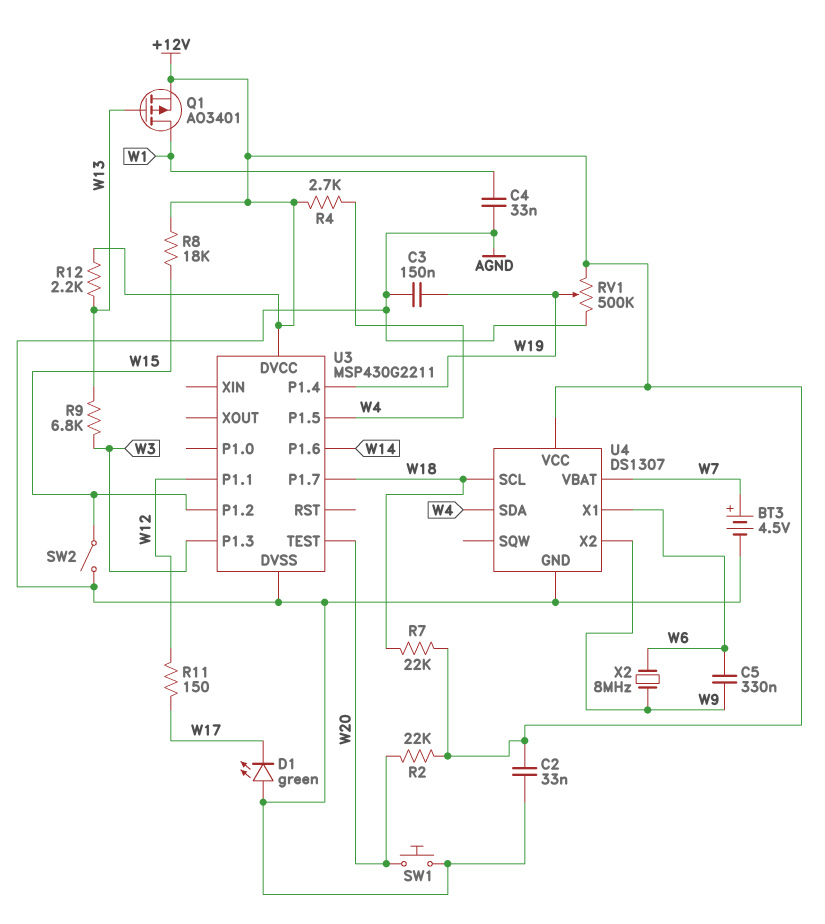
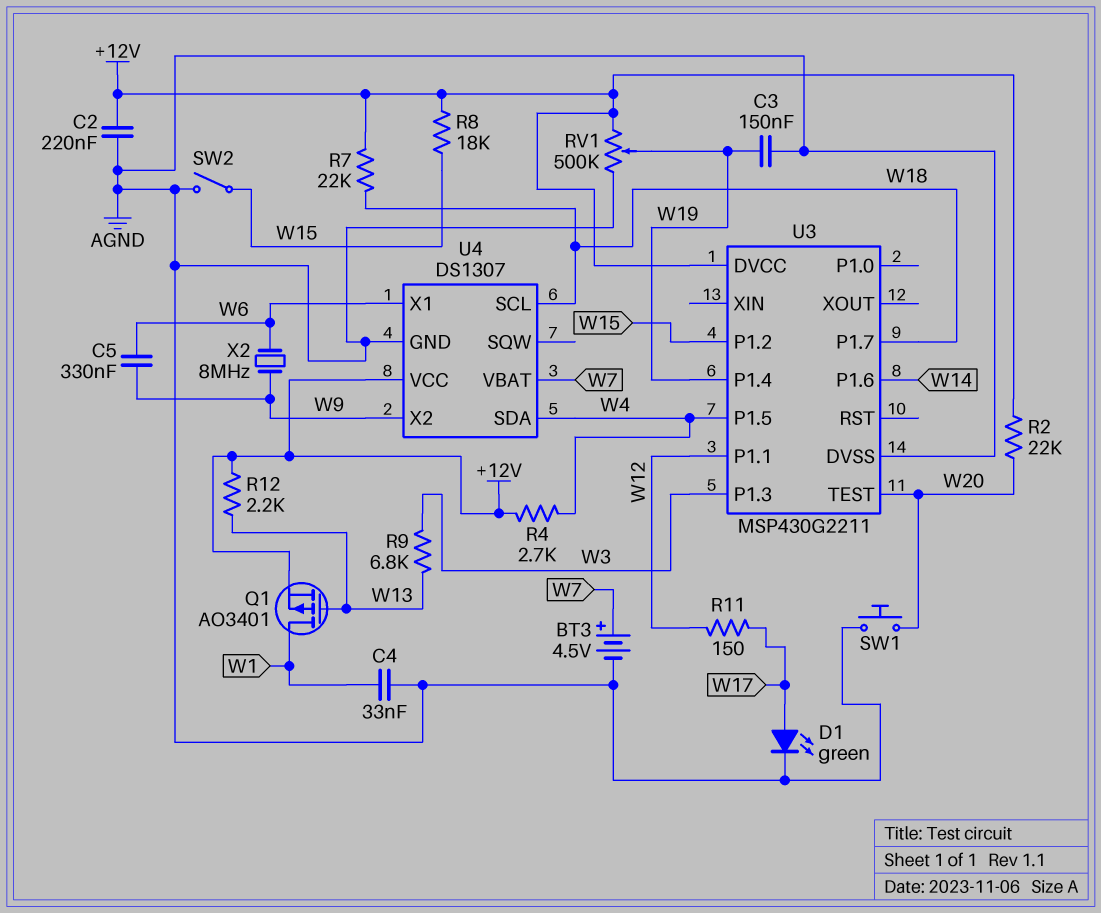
C2: 33nF (+12V, AGND) -> 220nF (+12V, AGND)
D1: LED green (A AGND, K W17) -> LED green (A W17, K AGND)

